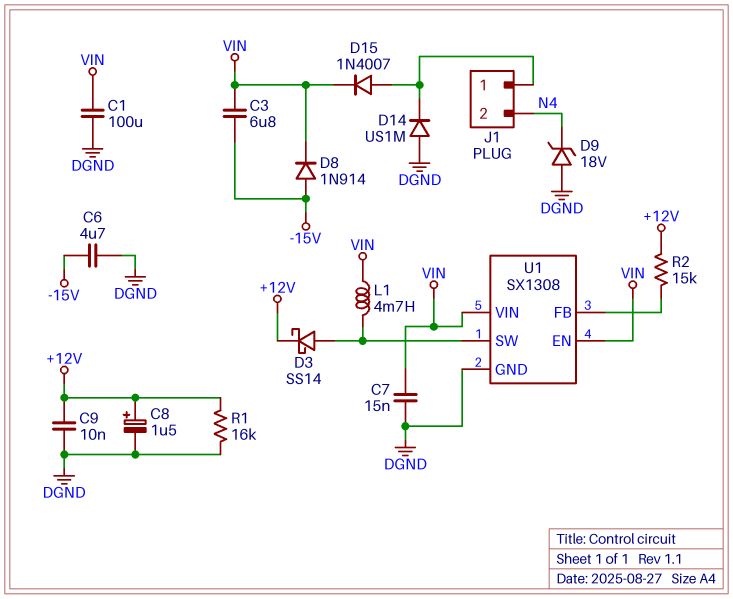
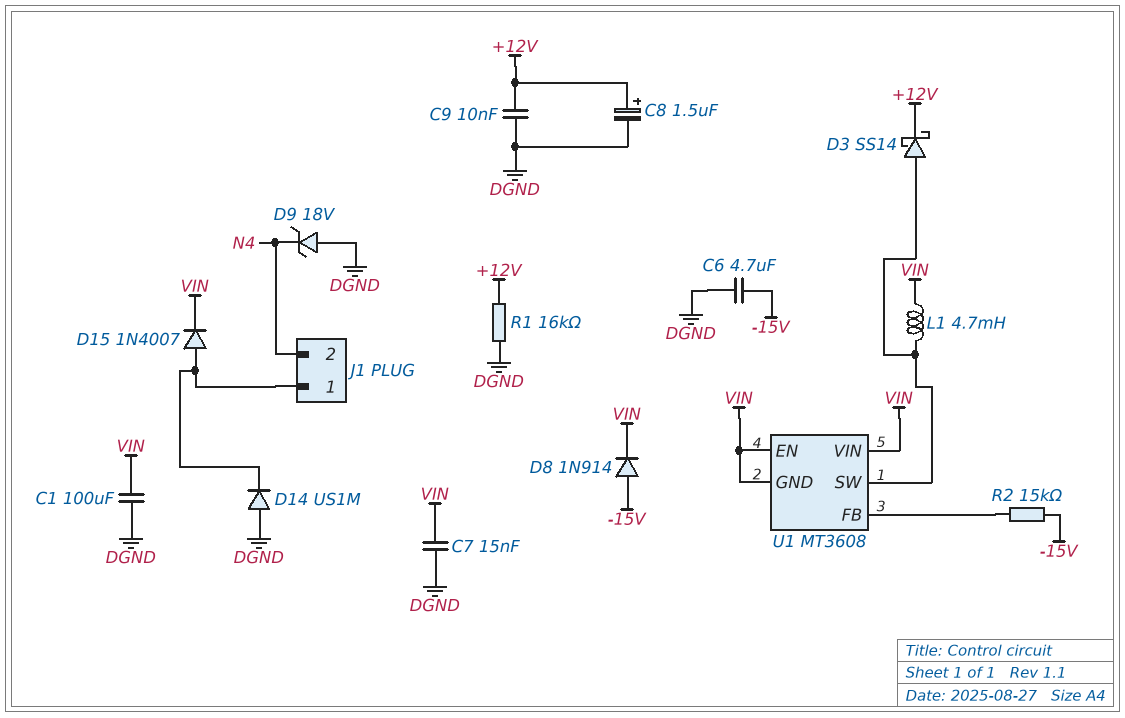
C3: 6.8uF (-15V, VIN) -> none
R2: 15k (+12V, U1/FB) -> 15k (-15V, U1/FB)
U1: SX1308 -> MT3608
U1 pin GND: DGND -> VIN

